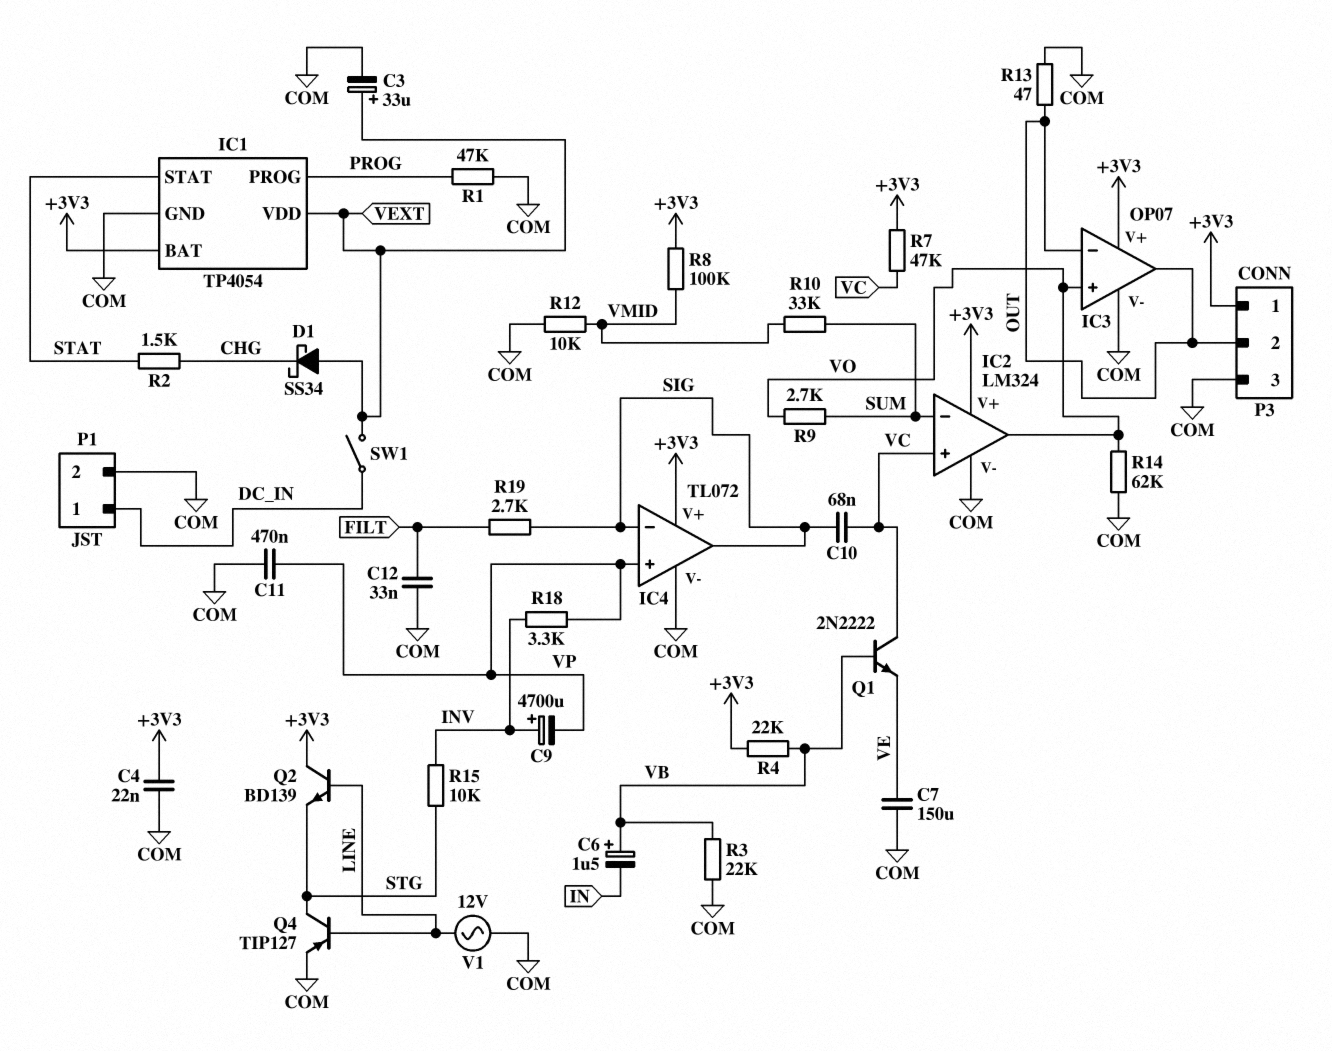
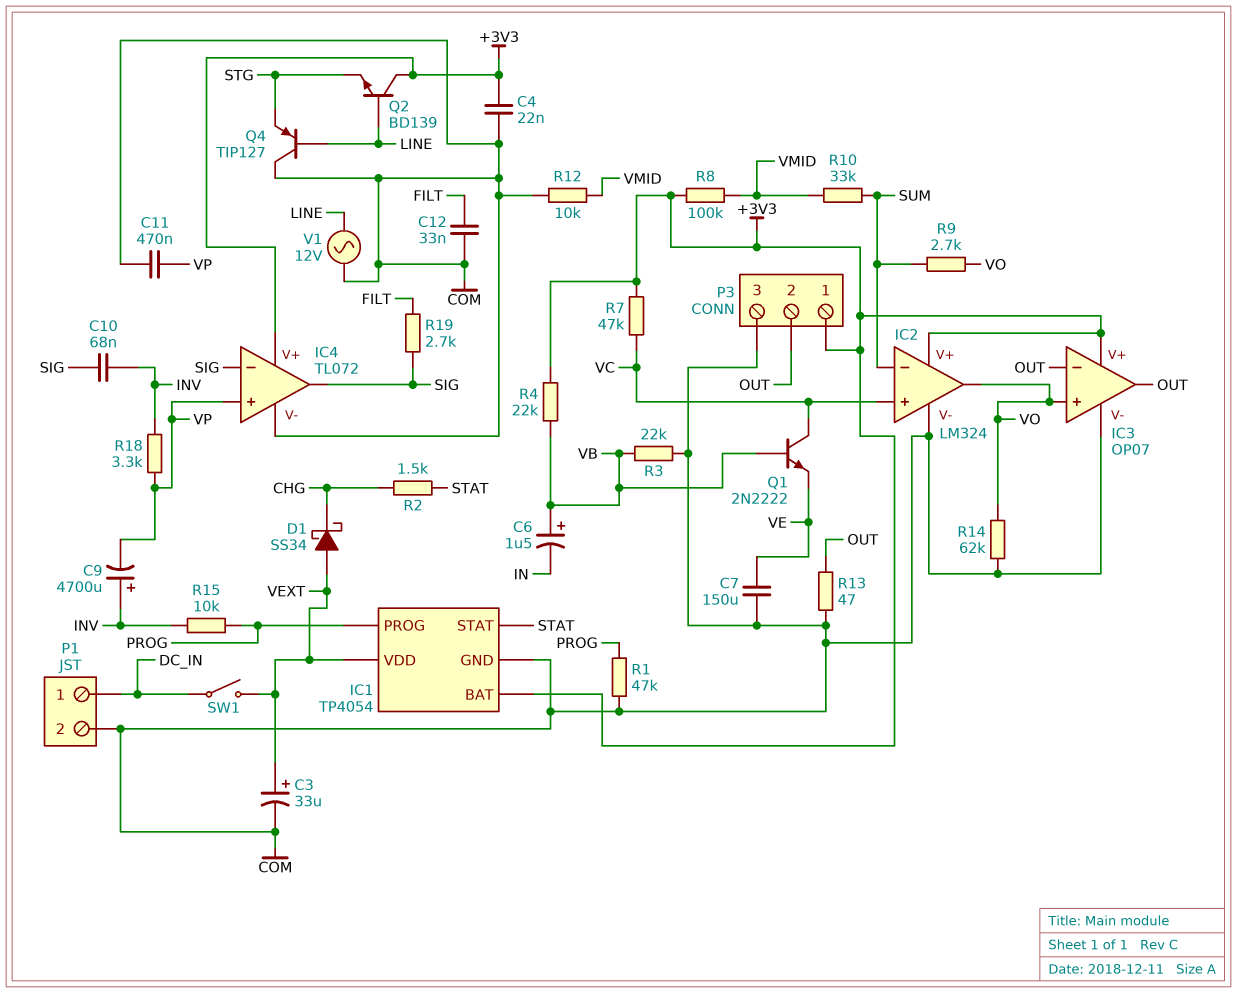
C10: 68nF (SIG, VC) -> 68nF (INV, SIG)
Q4: PNP TIP127 (B LINE, C STG, E COM) -> PNP TIP127 (B LINE, C COM, E STG)
R15: 10k (INV, STG) -> 10k (INV, PROG)

